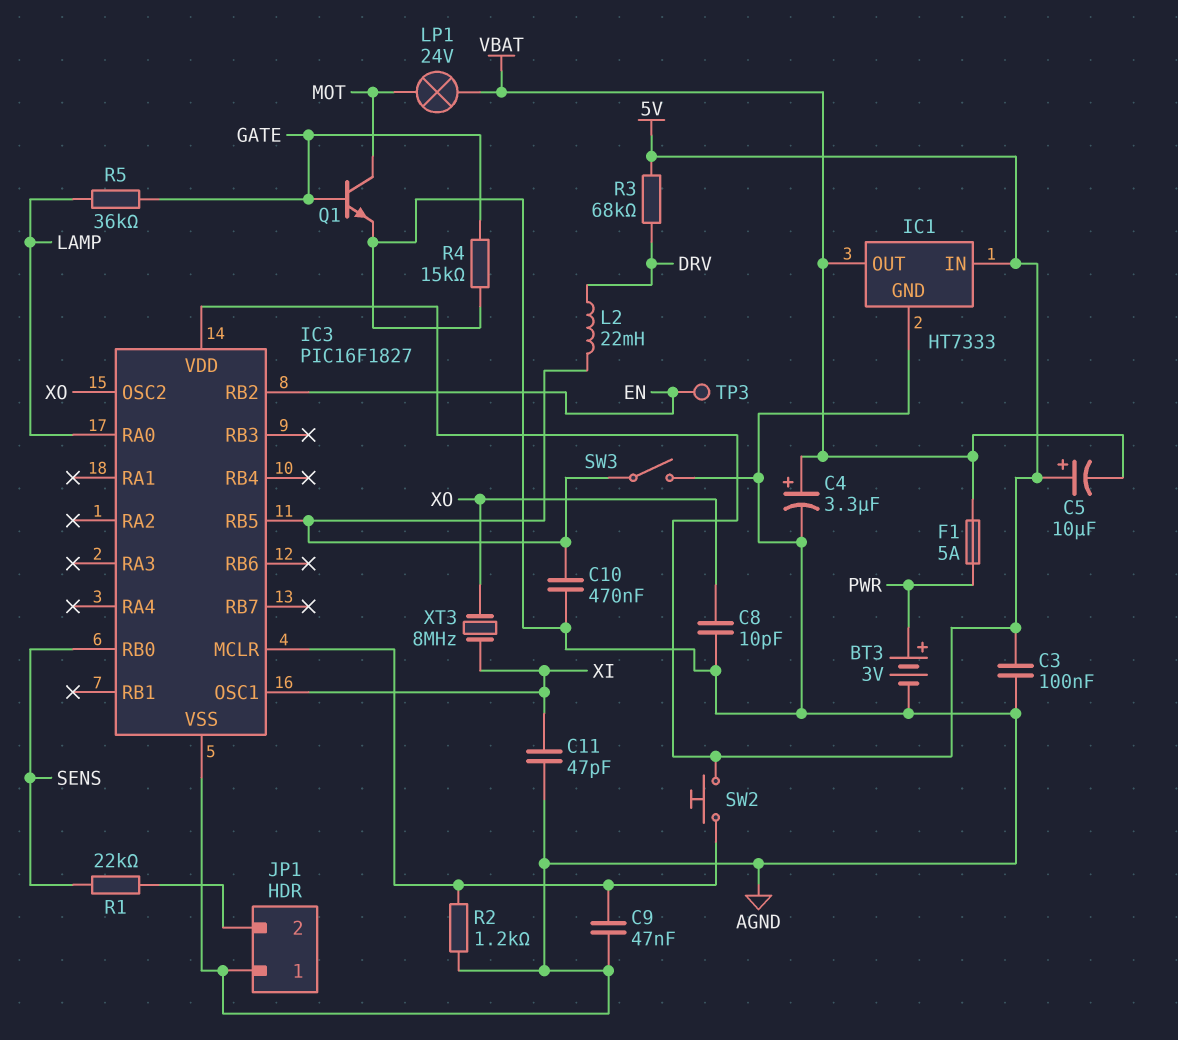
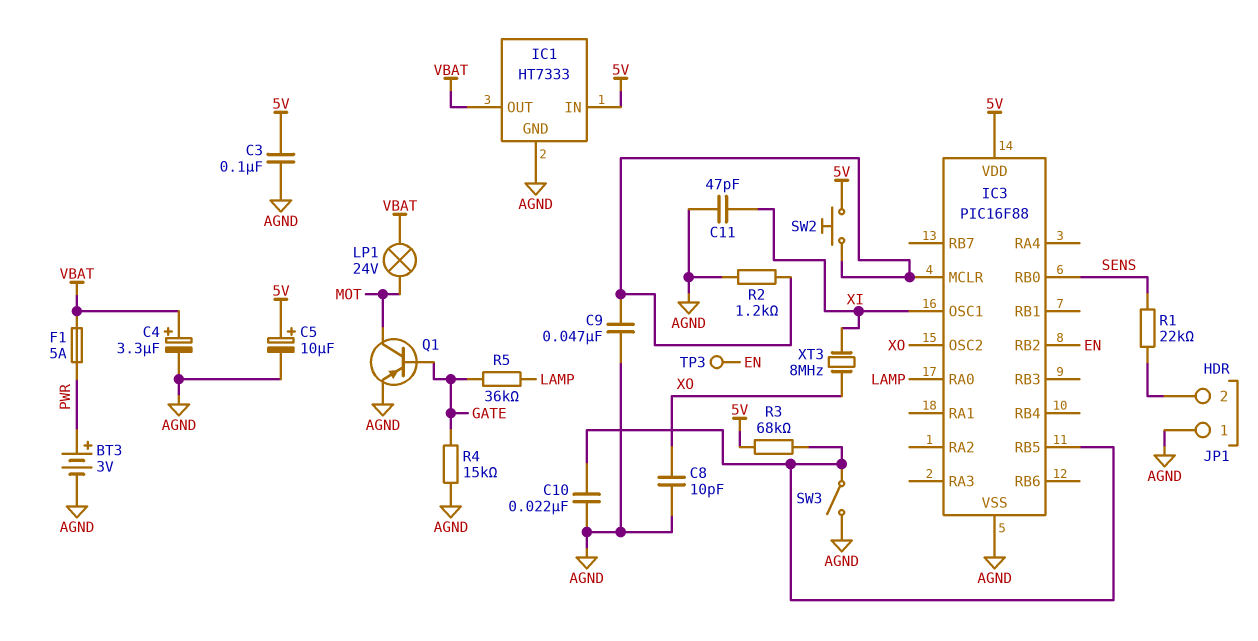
C5: 10uF (plus 5V, minus VBAT) -> 10uF (plus 5V, minus AGND)
C10: 470nF (AGND, IC3/RB5) -> 22nF (AGND, IC3/RB5)
IC3: PIC16F1827 -> PIC16F88
L2: 22mH (DRV, IC3/RB5) -> none
Q1: NPN (B GATE, C MOT, E AGND) -> PNP (B GATE, C MOT, E AGND)
R3: 68k (5V, DRV) -> 68k (5V, IC3/RB5)

